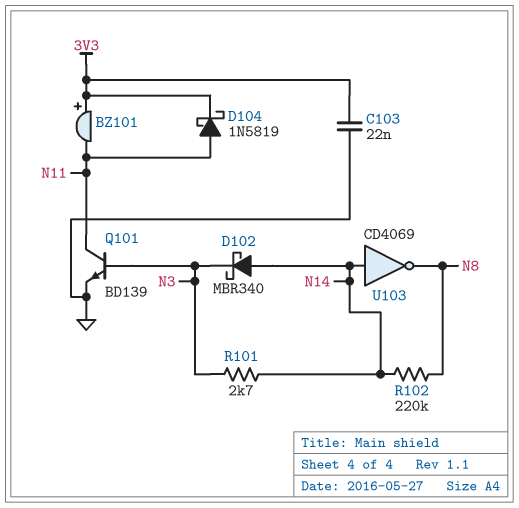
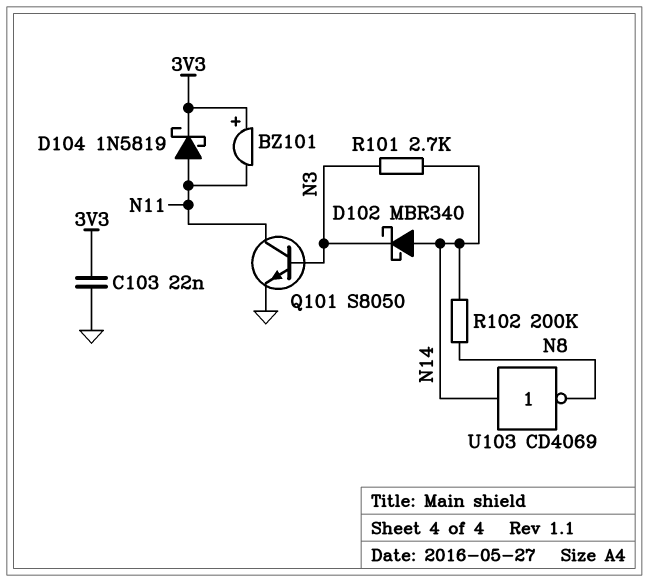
Q101: NPN BD139 (B N3, C N11, E GND) -> NPN S8050 (B N3, C N11, E GND)
R102: 220k (N8, N14) -> 200k (N8, N14)

